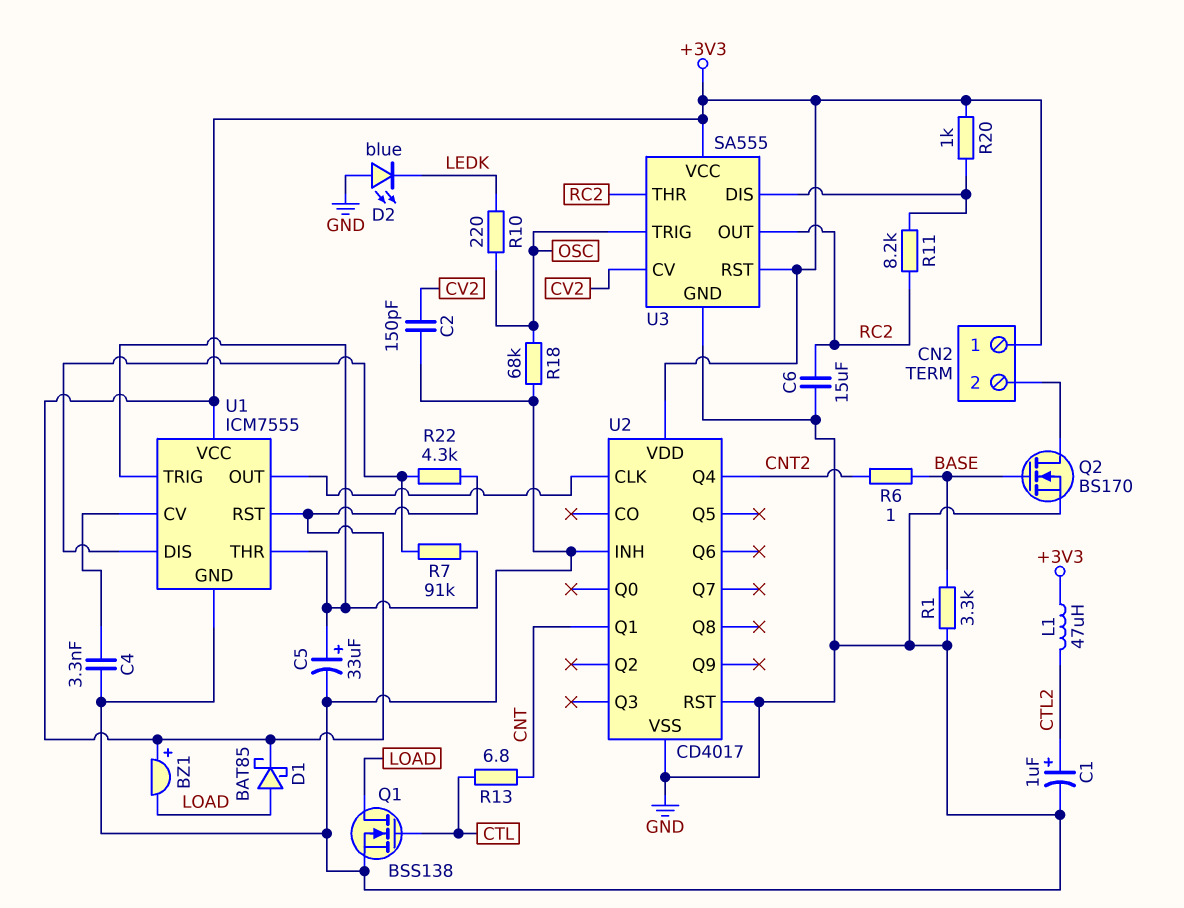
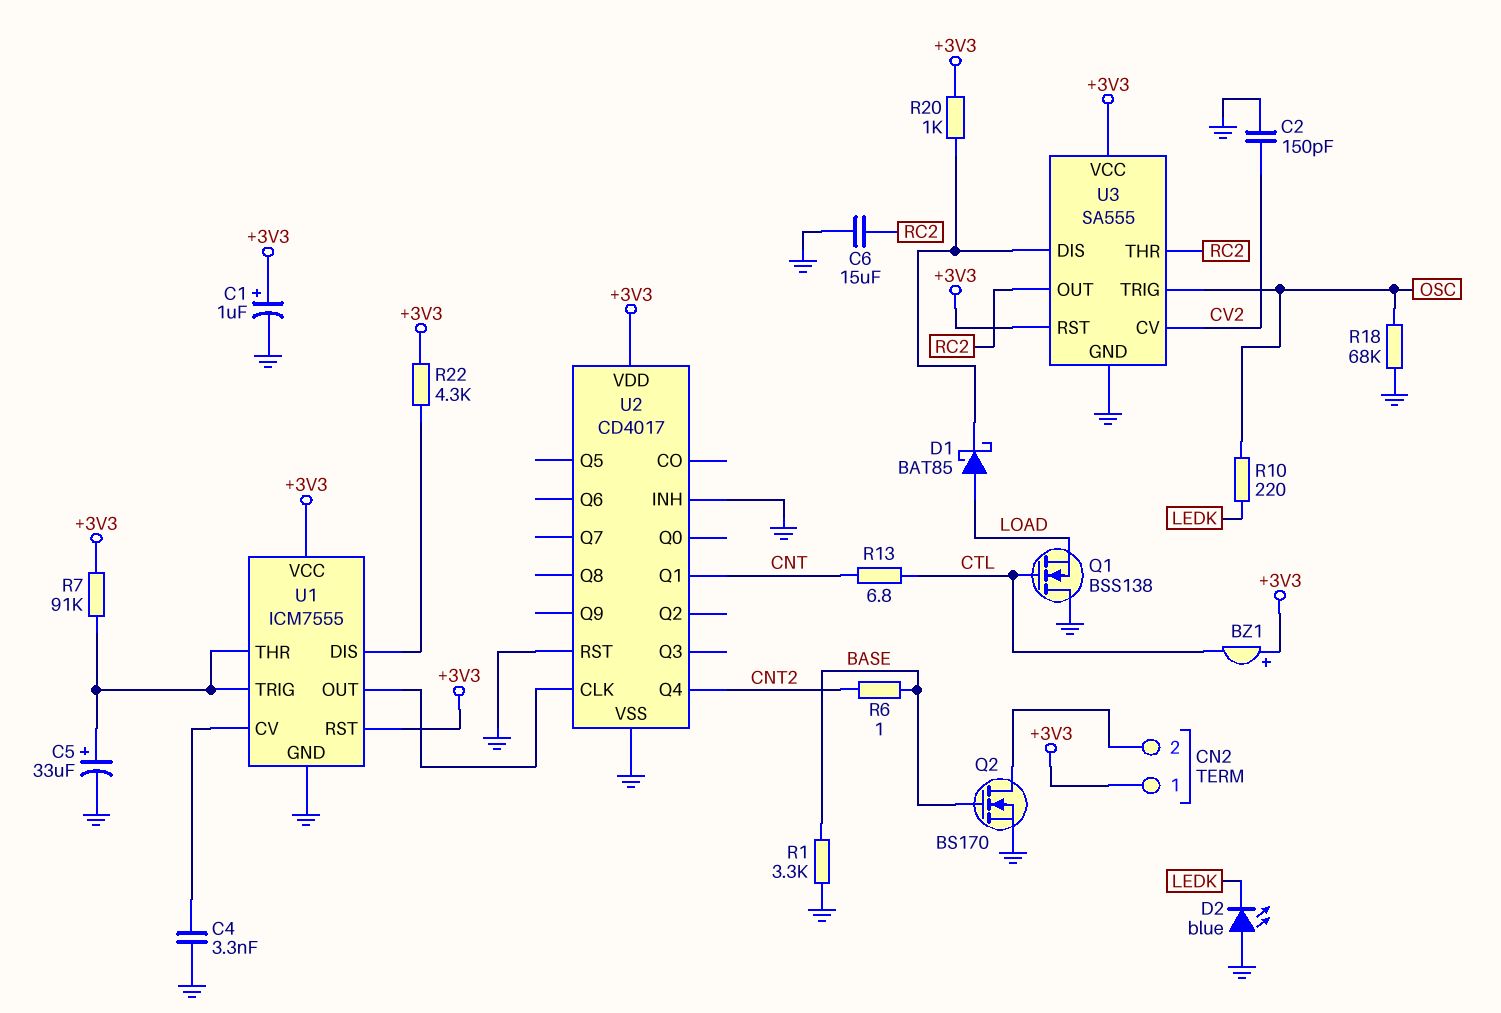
BZ1: buzzer (plus +3V3, minus LOAD) -> buzzer (plus +3V3, minus CTL)
C1: 1uF (plus CTL2, minus GND) -> 1uF (plus +3V3, minus GND)
D1: schottky BAT85 (A LOAD, K +3V3) -> schottky BAT85 (A LOAD, K U3/DIS)
L1: 47uH (+3V3, CTL2) -> none
Q1: NMOS BSS138 (G CTL, D LOAD, S GND) -> NMOS BSS138 (G CTL, D GND, S LOAD)
R7: 91k (U1/DIS, U1/THR) -> 91k (+3V3, U1/THR)
R11: 8.2k (RC2, U3/DIS) -> none

